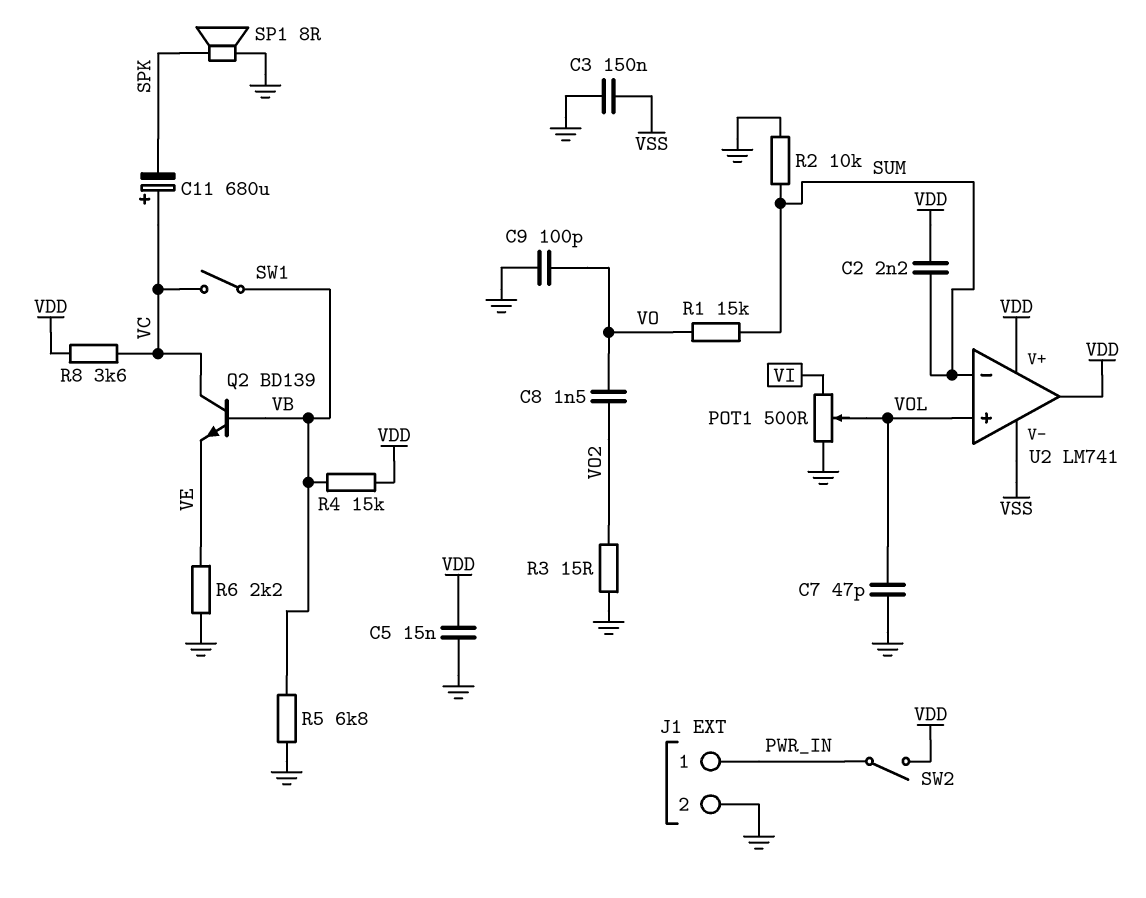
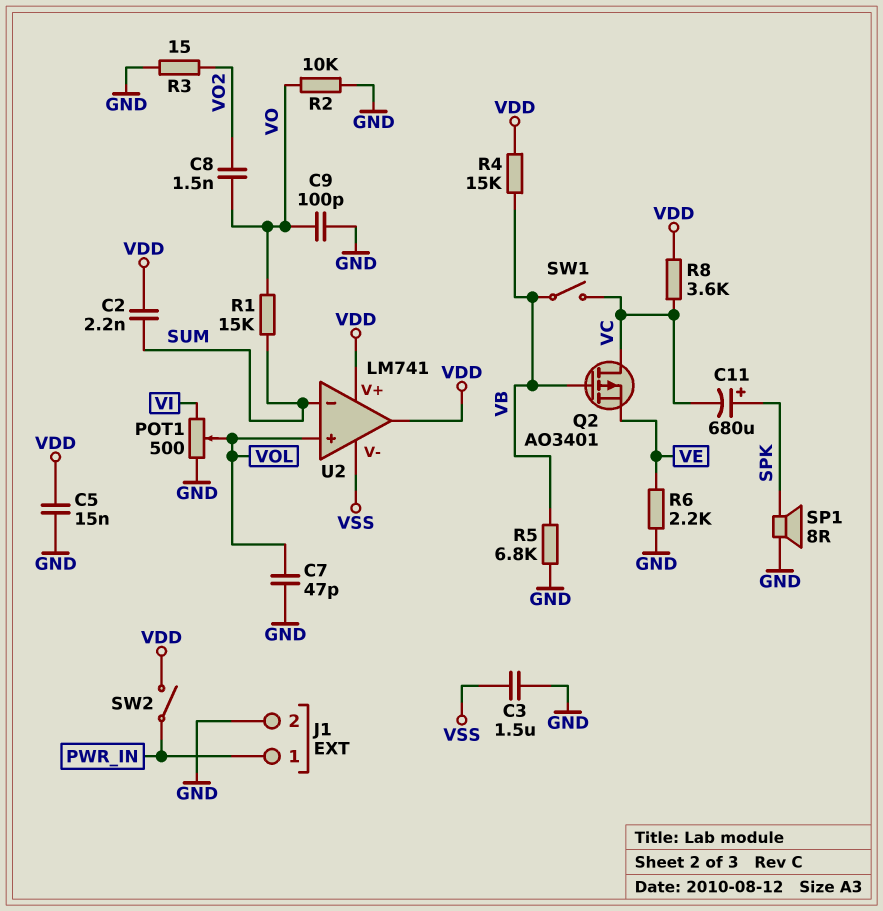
C3: 150nF (GND, VSS) -> 1.5uF (GND, VSS)
C11: 680uF (plus VC, minus SPK) -> 680uF (plus SPK, minus VC)
Q2: NPN BD139 (B VB, C VC, E VE) -> PMOS AO3401 (G VB, D VC, S VE)
R2: 10k (GND, SUM) -> 10k (GND, VO)

